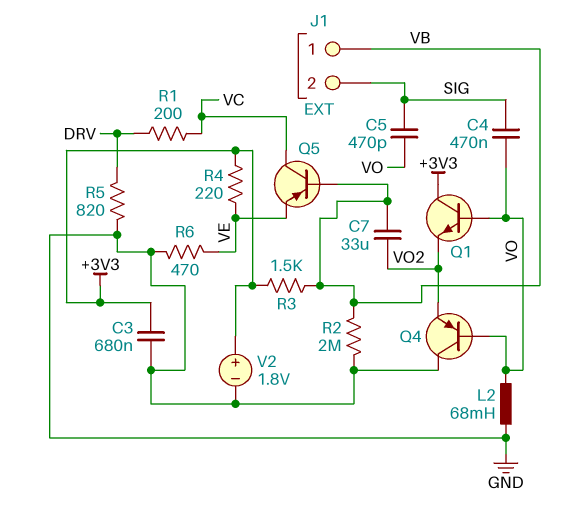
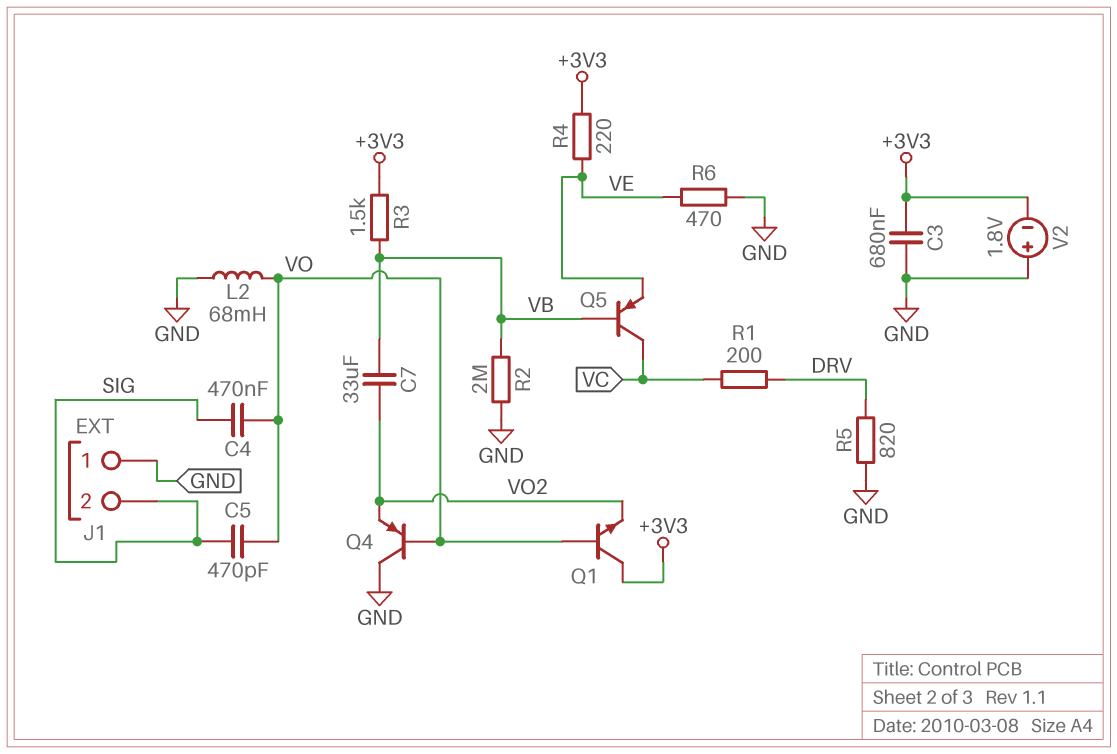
J1 pin 1: VB -> GND
V2: 1.8V (plus +3V3, minus GND) -> 1.8V (plus GND, minus +3V3)

